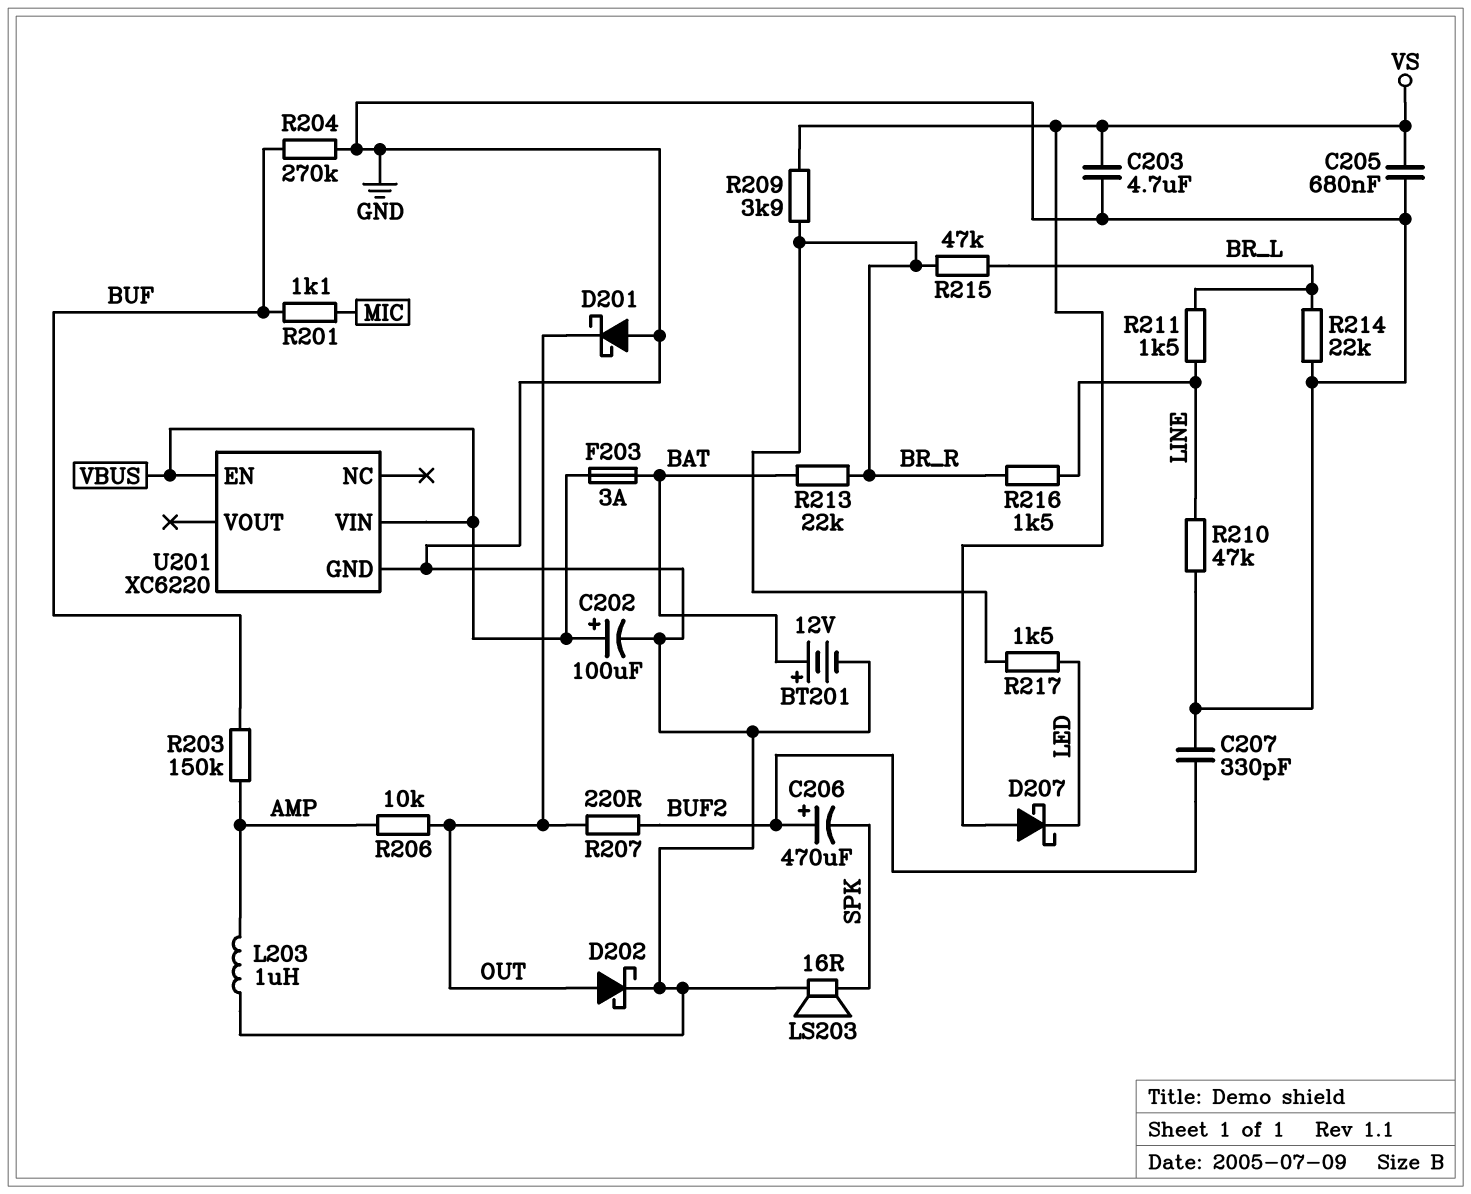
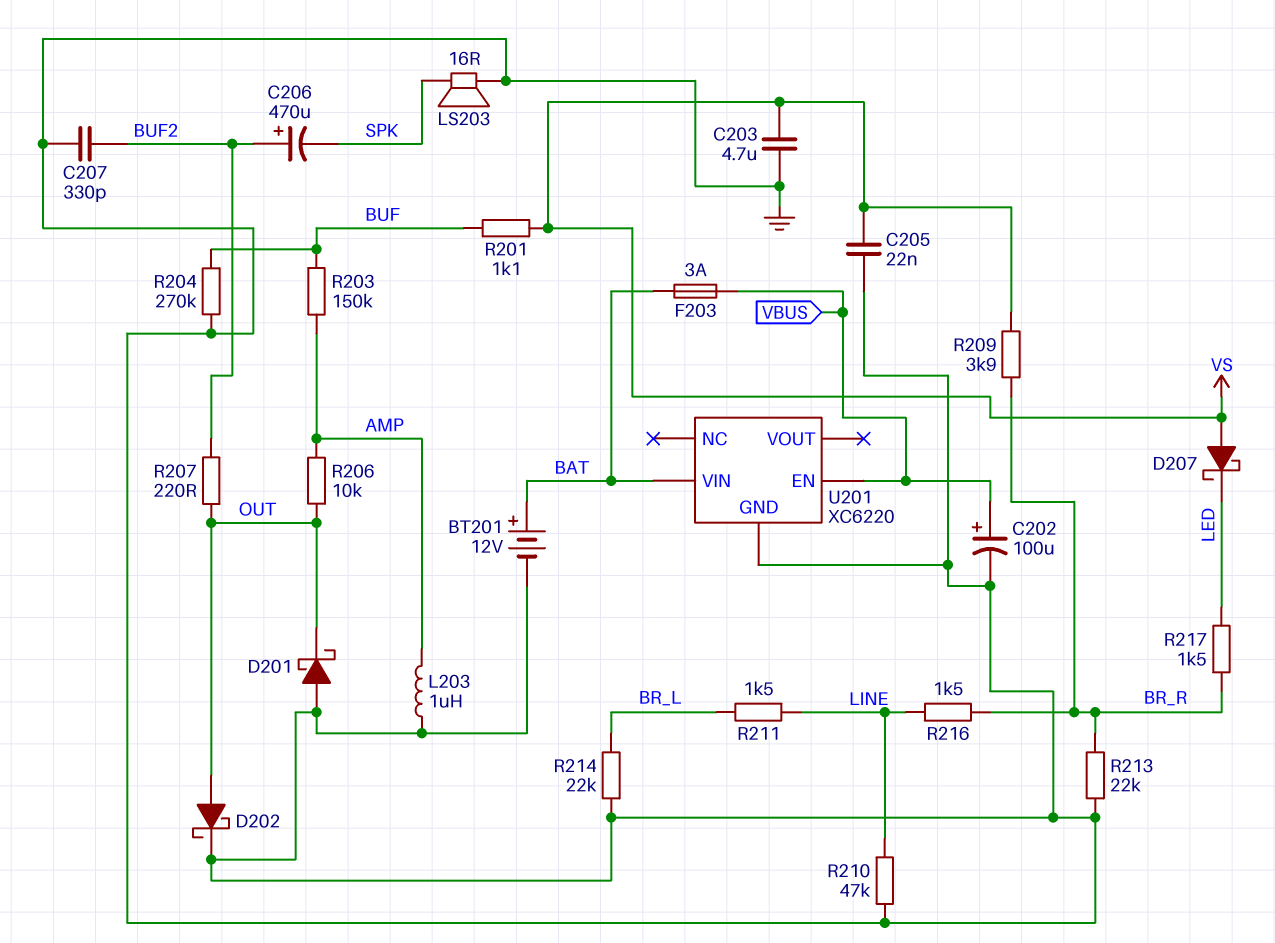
C205: 680nF (GND, VS) -> 22nF (GND, VS)
R201: 1.1k (BUF, MIC) -> 1.1k (BUF, VS)
R213: 22k (BAT, BR_R) -> 22k (BR_R, GND)
R215: 47k (BR_L, BR_R) -> none
U201 pin VIN: VBUS -> BAT

